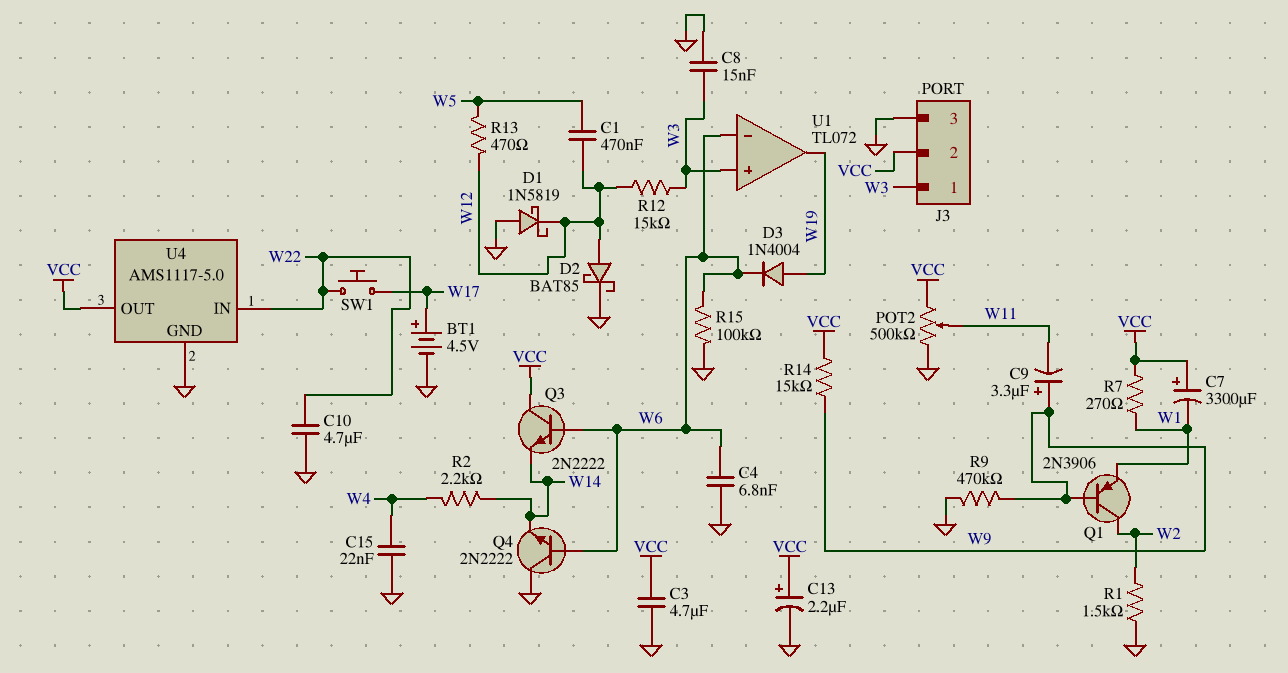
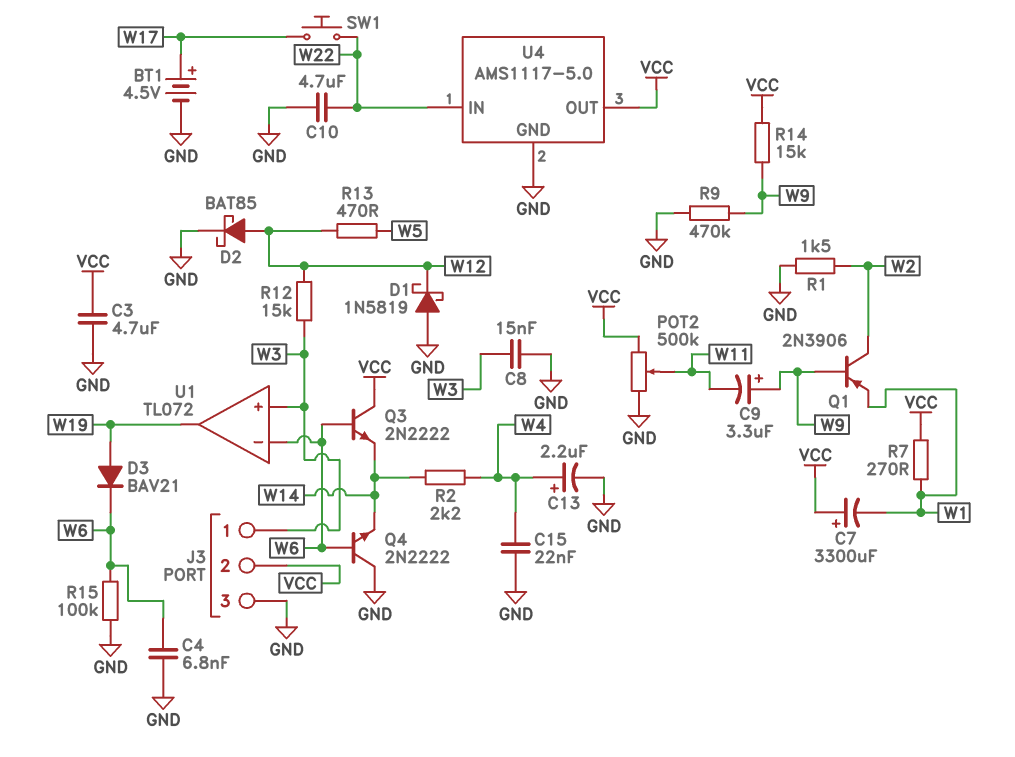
C1: 470nF (W5, W12) -> none
C13: 2.2uF (plus VCC, minus GND) -> 2.2uF (plus W4, minus GND)
D3: diode 1N4004 (A W19, K W6) -> diode BAV21 (A W19, K W6)

